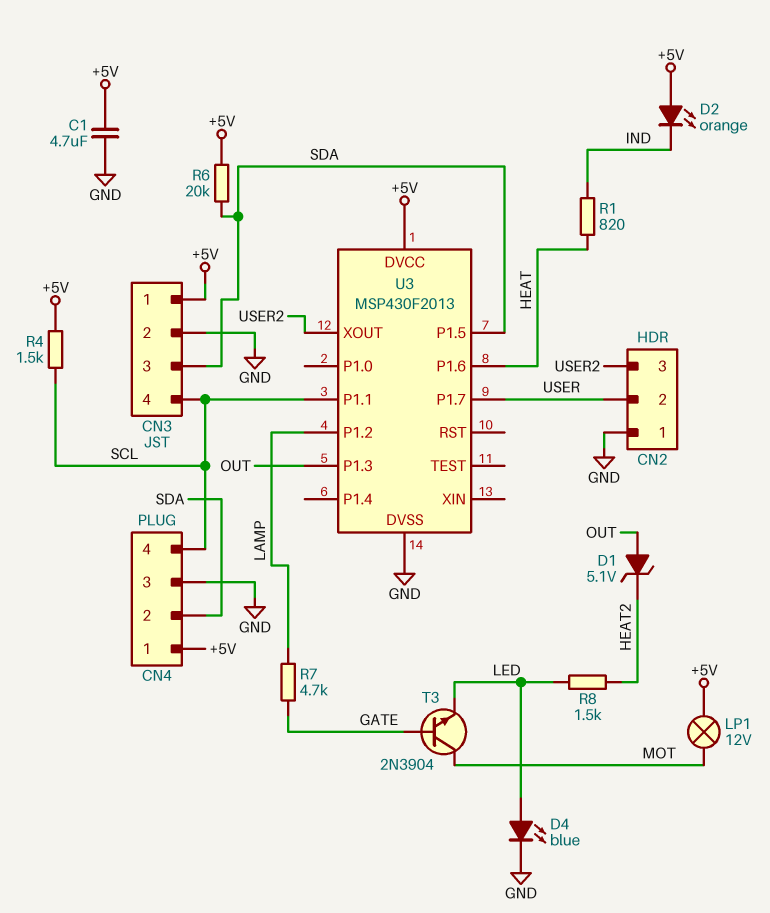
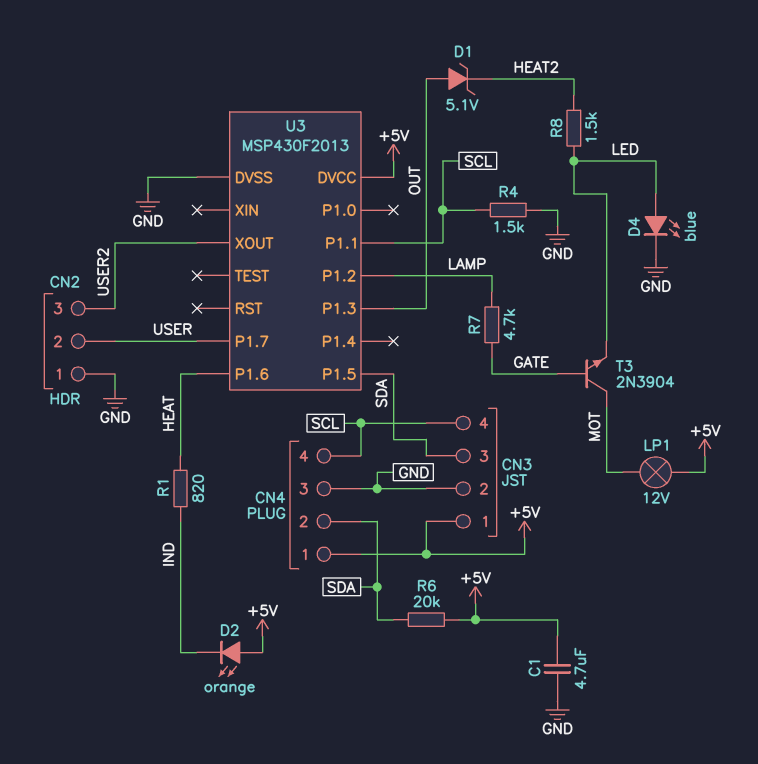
R4: 1.5k (+5V, SCL) -> 1.5k (GND, SCL)

